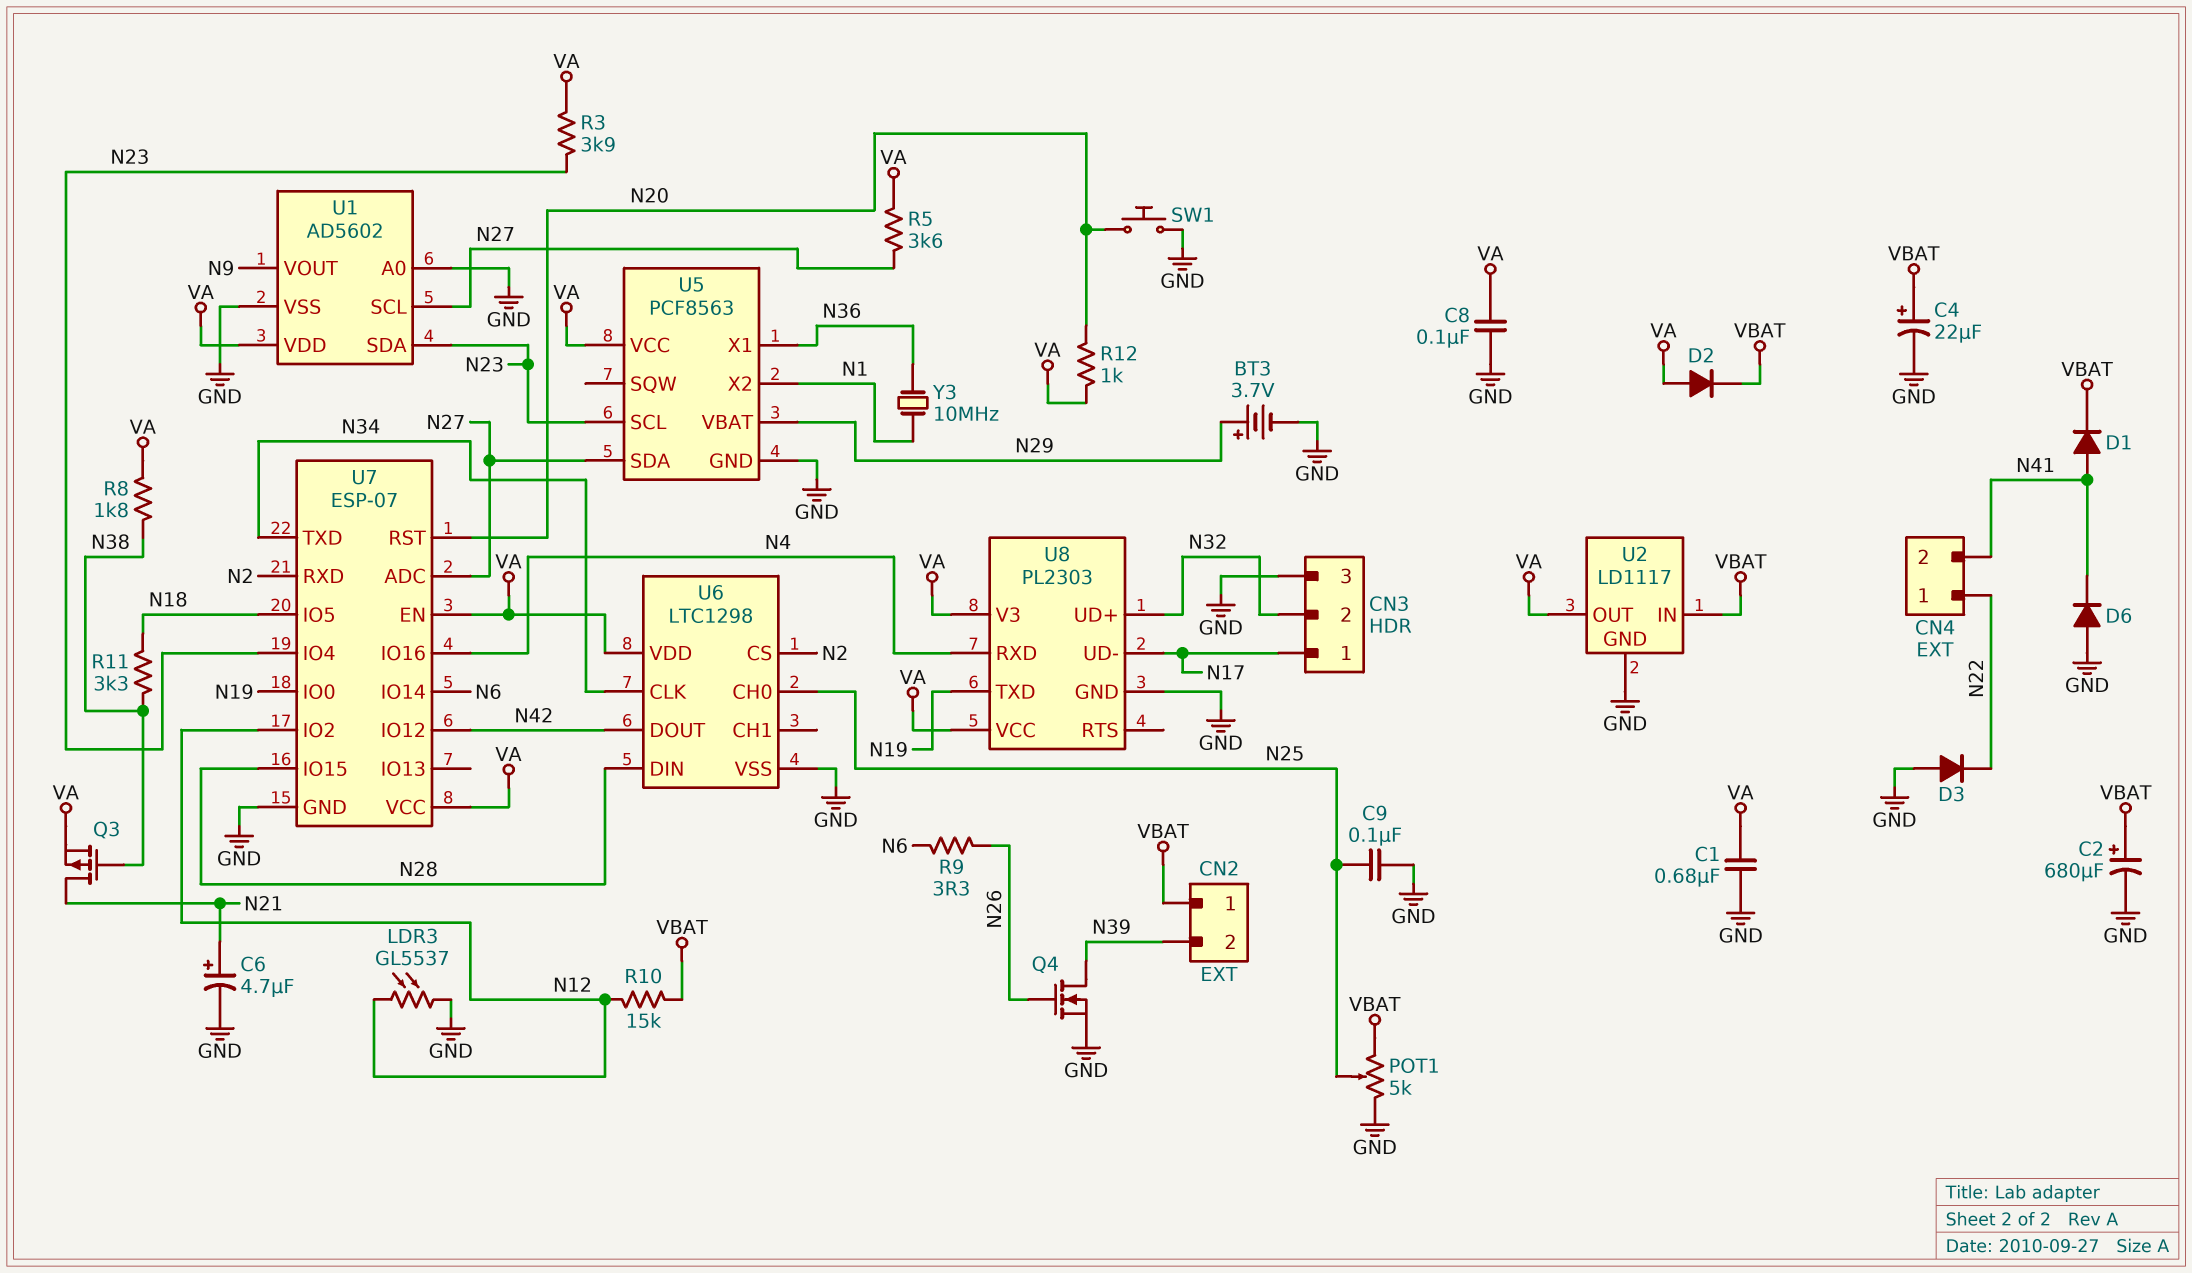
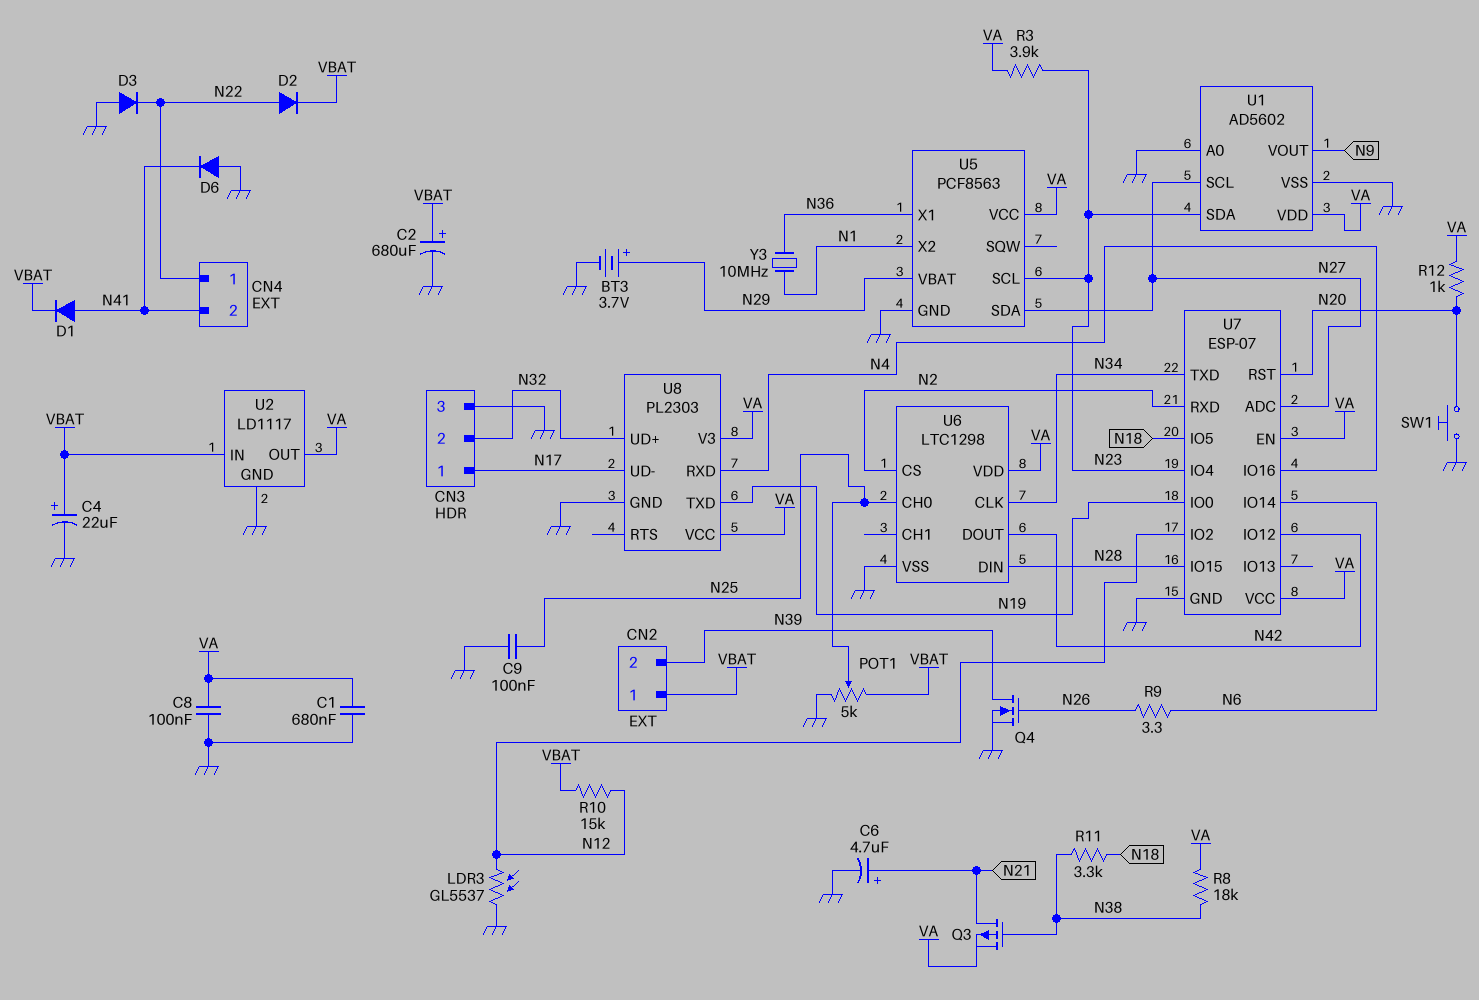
D2: diode (A VA, K VBAT) -> diode (A N22, K VBAT)
R5: 3.6k (N27, VA) -> none
R8: 1.8k (N38, VA) -> 18k (N38, VA)

